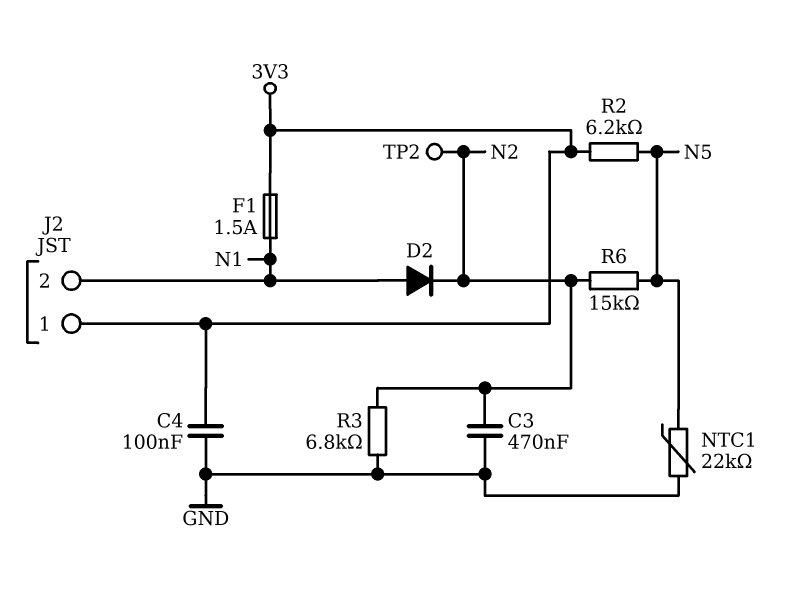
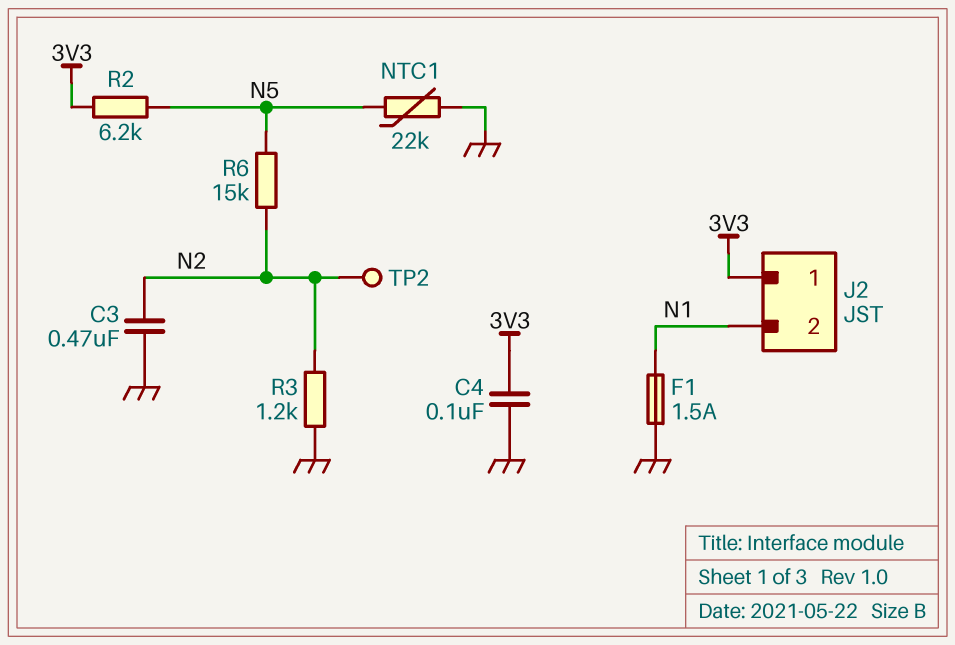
D2: diode (A N1, K N2) -> none
F1: 1.5A (3V3, N1) -> 1.5A (GND, N1)
R3: 6.8k (GND, N2) -> 1.2k (GND, N2)

